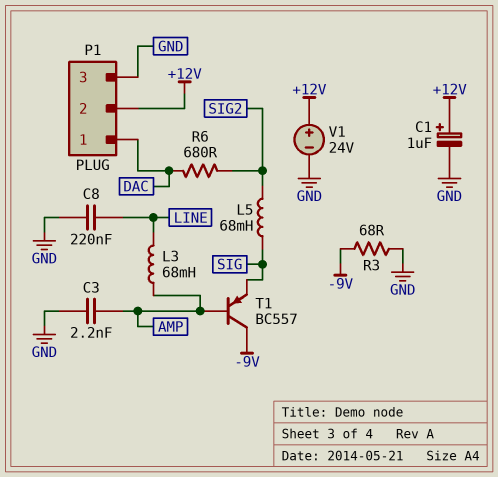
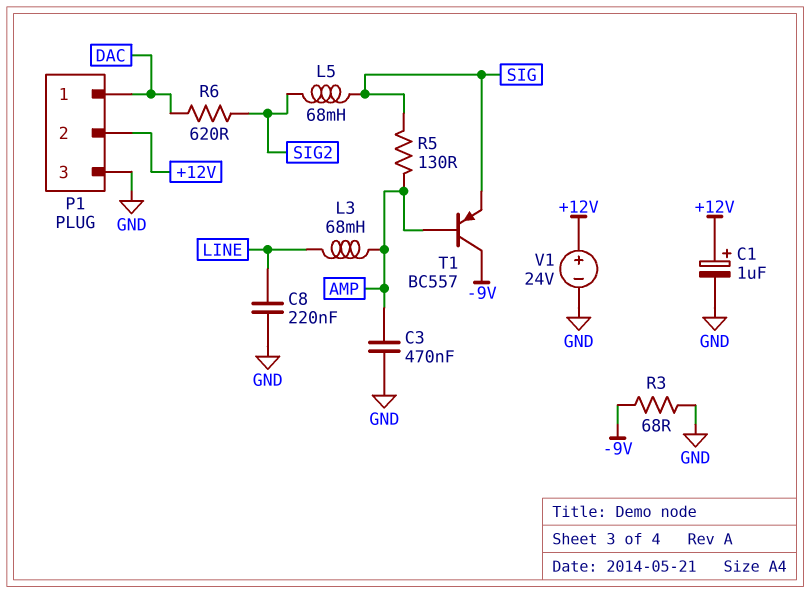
C3: 2.2nF (AMP, GND) -> 470nF (AMP, GND)
R5: none -> 130 (AMP, SIG)
R6: 680 (DAC, SIG2) -> 620 (DAC, SIG2)

